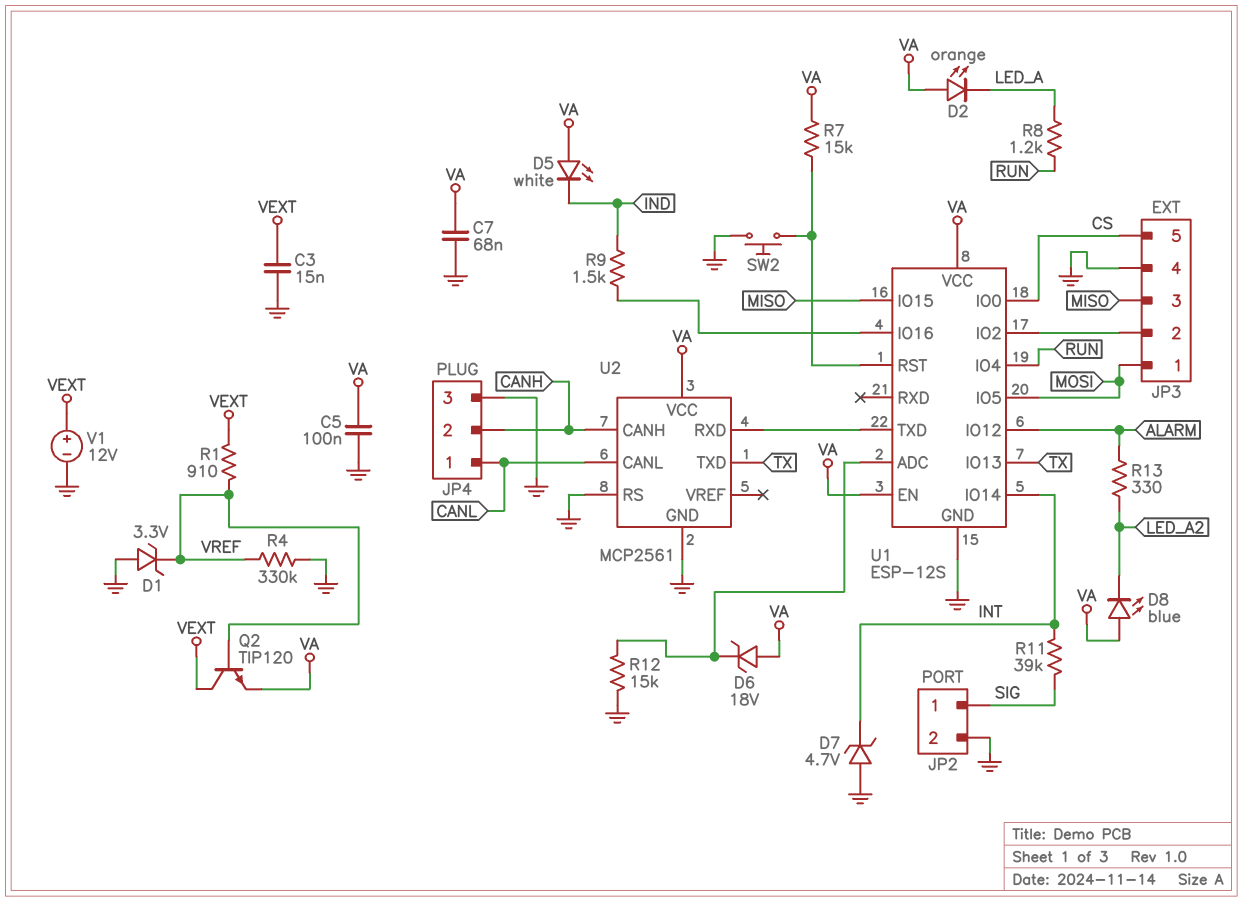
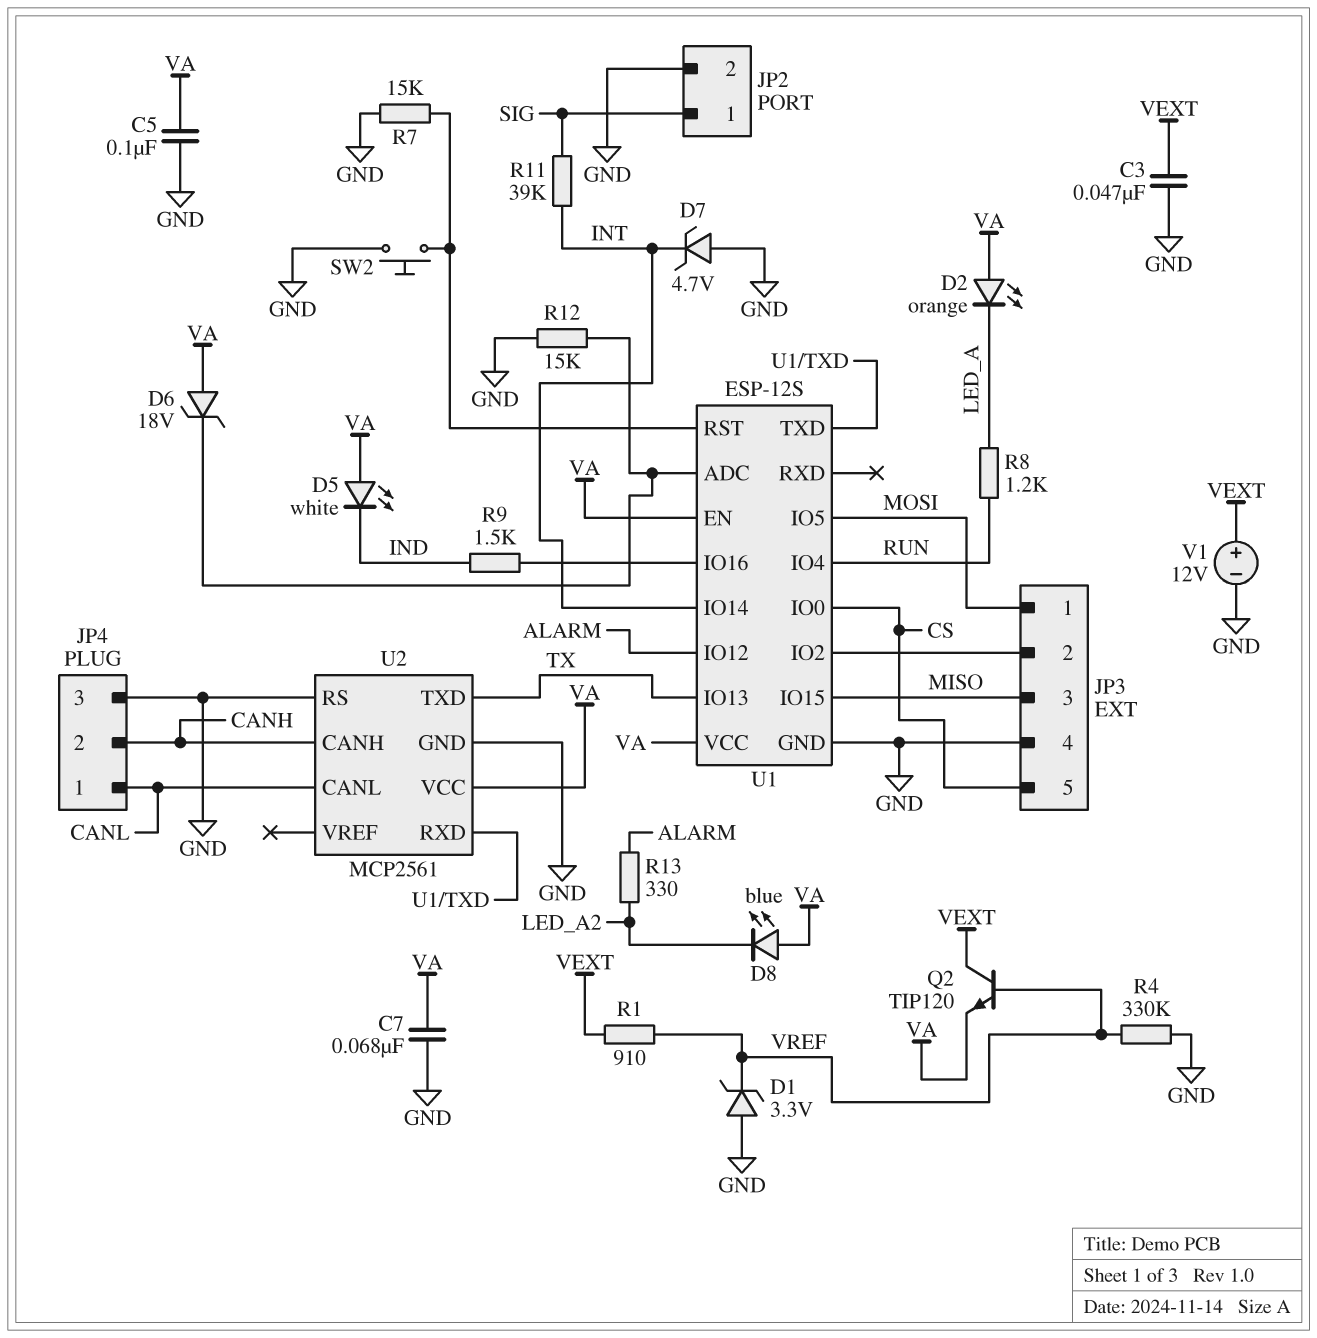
C3: 15nF (GND, VEXT) -> 47nF (GND, VEXT)
R7: 15k (U1/RST, VA) -> 15k (GND, U1/RST)

